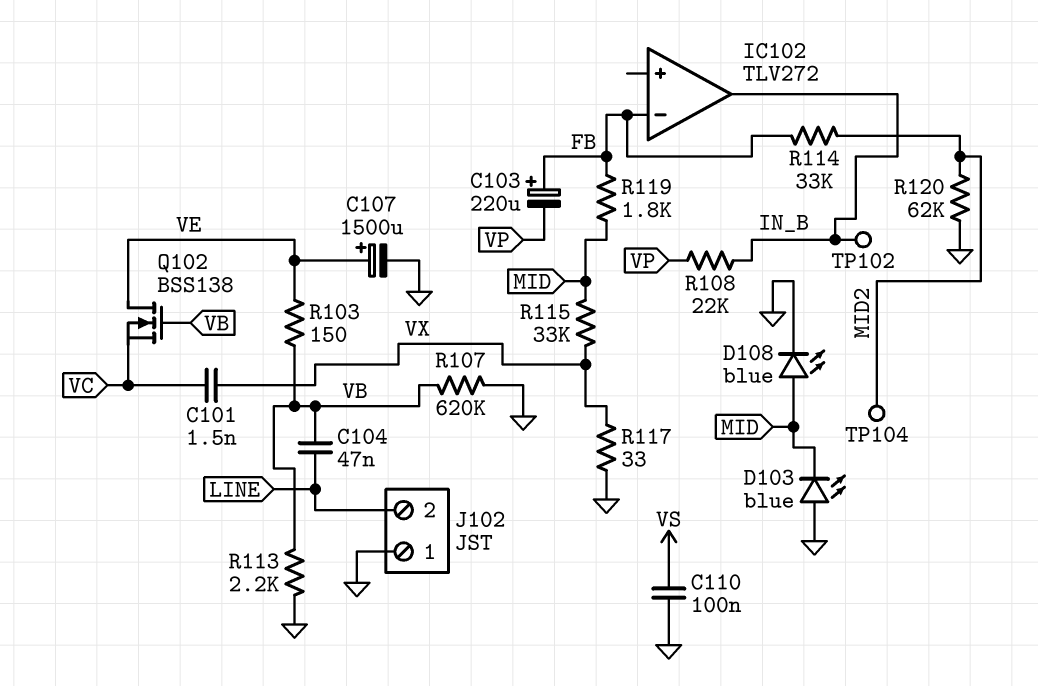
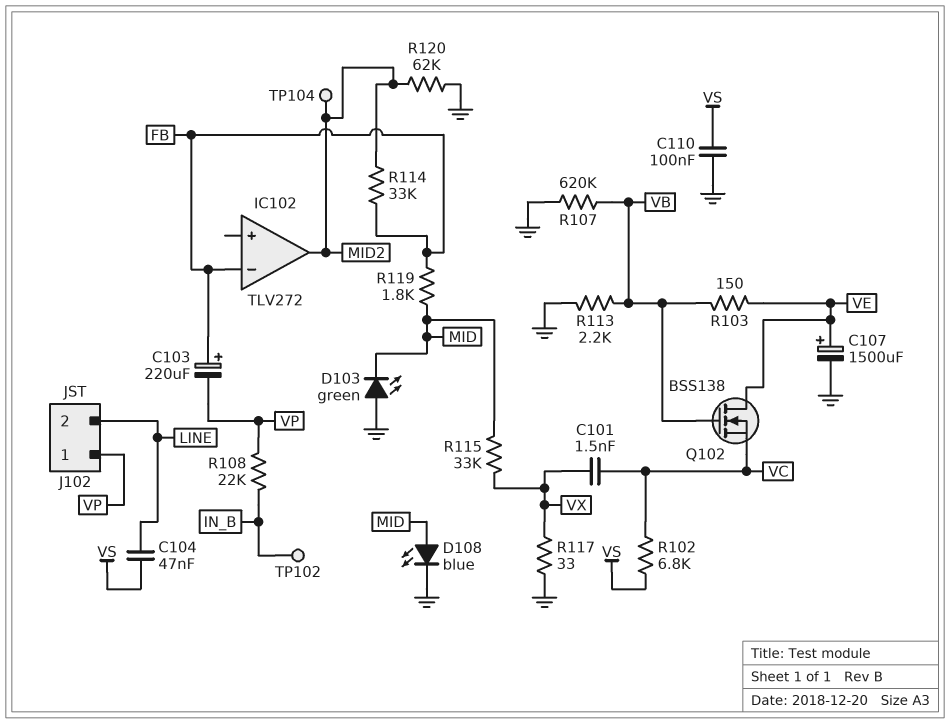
C104: 47nF (LINE, VB) -> 47nF (LINE, VS)
D103: LED blue (A GND, K MID) -> LED green (A GND, K MID)
IC102 pin out: IN_B -> MID2
J102 pin 1: GND -> VP
R102: none -> 6.8k (VC, VS)

